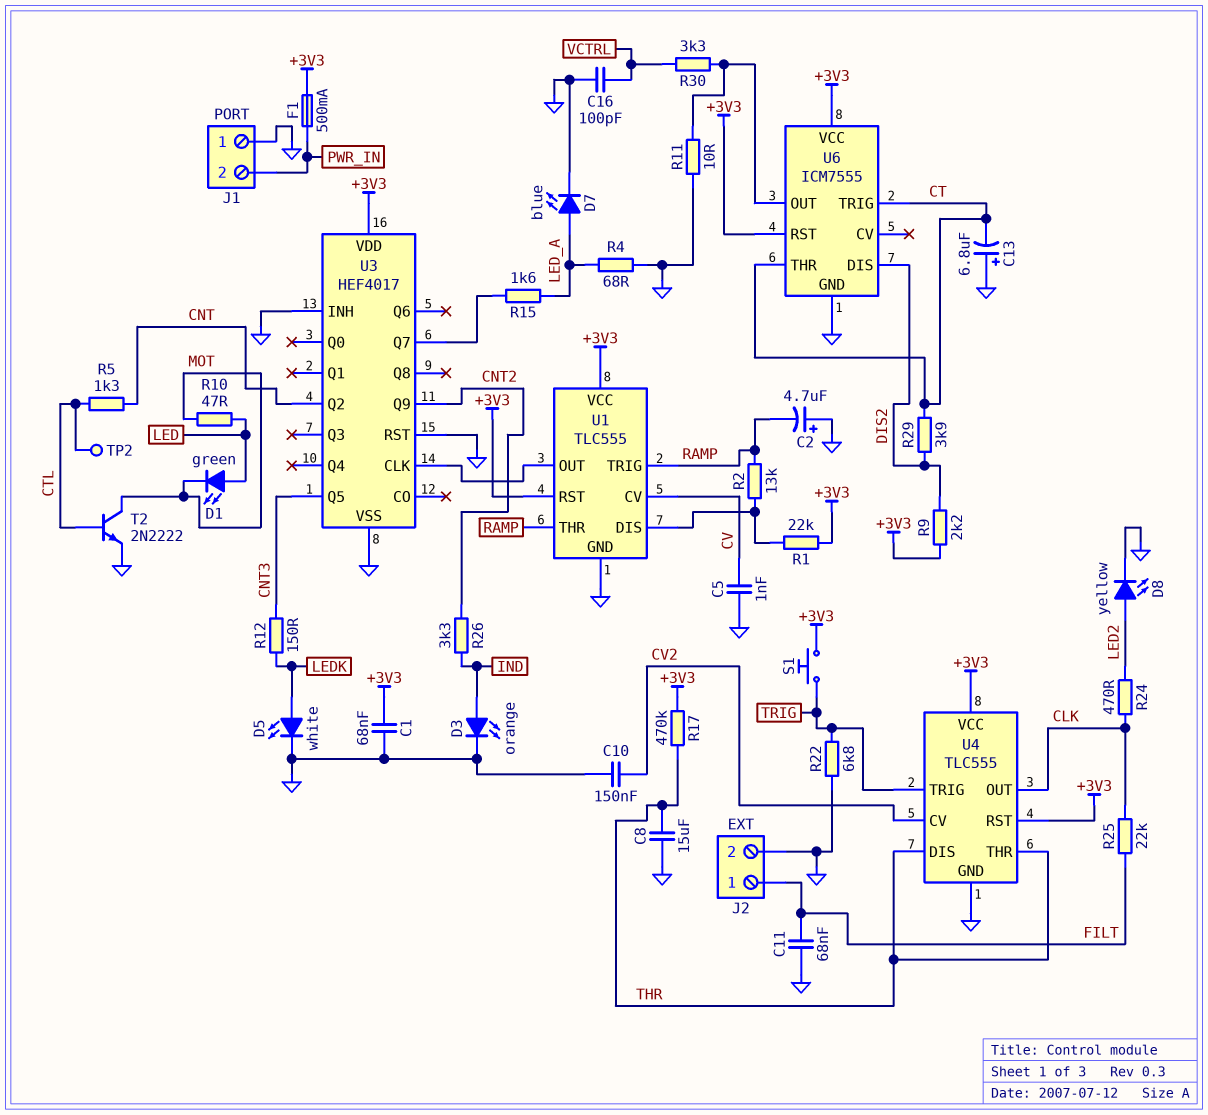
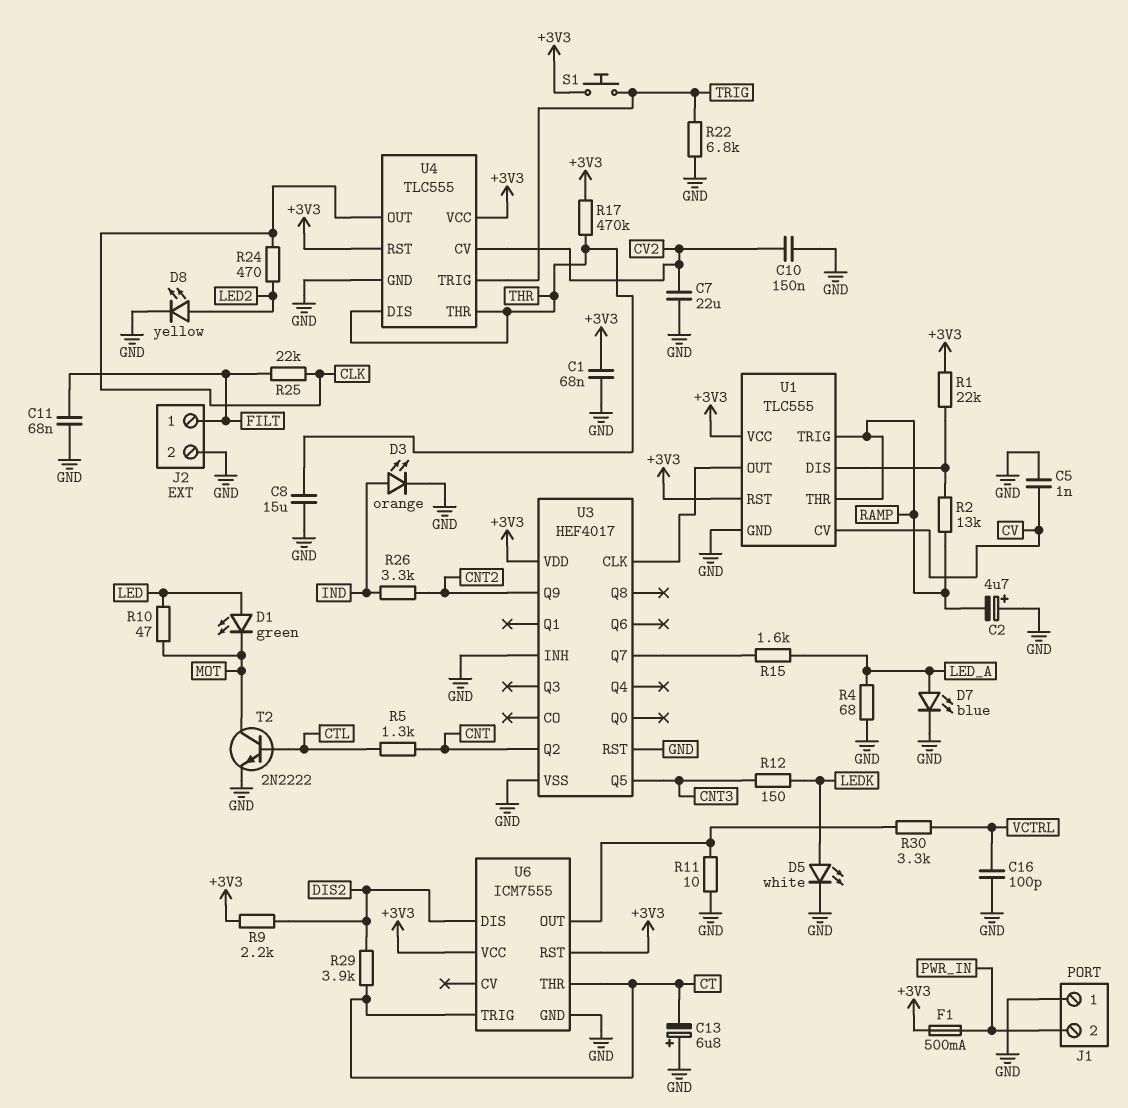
C7: none -> 22uF (CV2, GND)
TP2: test point (CTL) -> none

